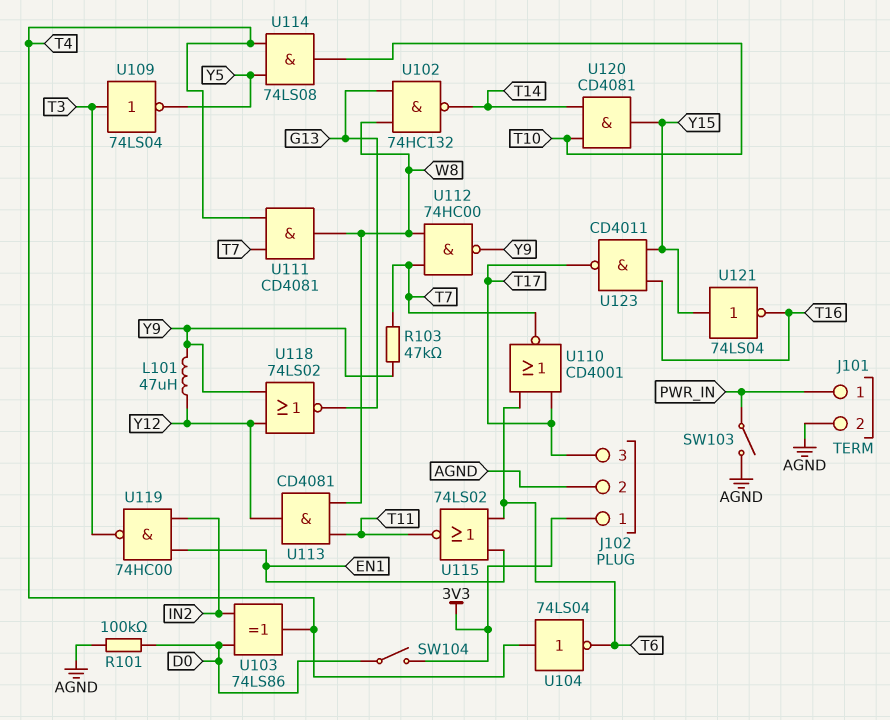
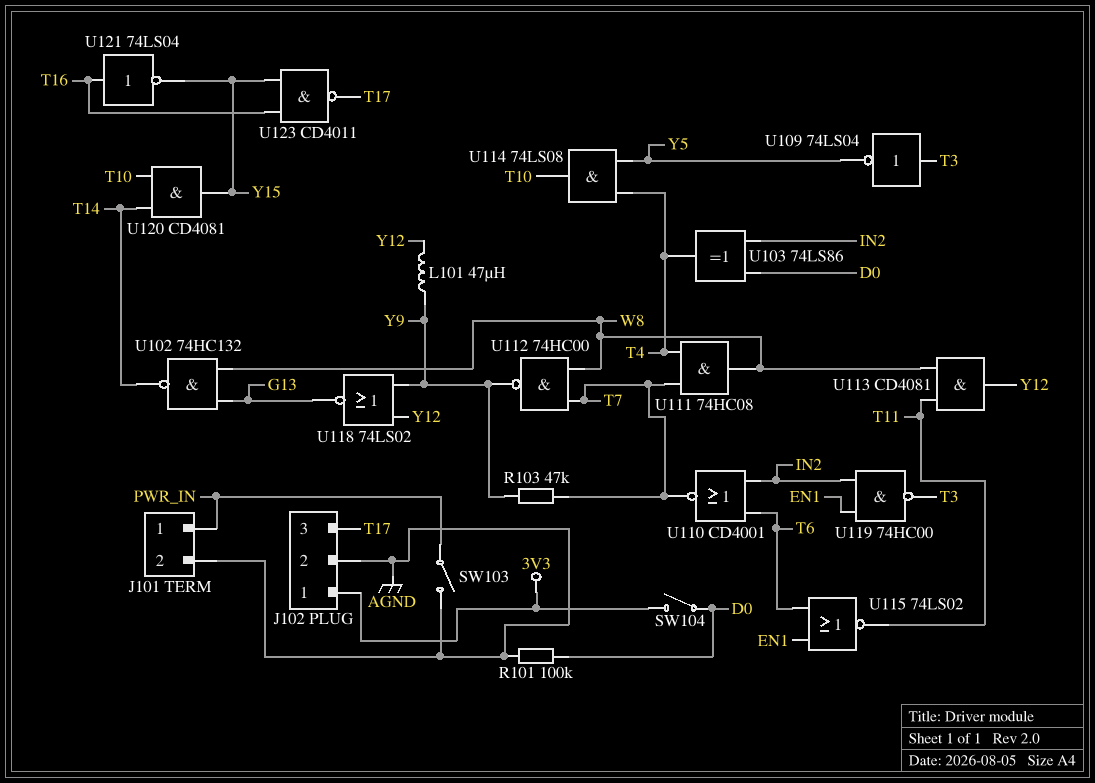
U104: NOT 74LS04 (in T4, out T6) -> none
U110: NOR CD4001 (in T6, in T17, out T7) -> NOR CD4001 (in IN2, in T6, out T7)
U111: AND CD4081 (in T4, in T7, out W8) -> AND 74HC08 (in T4, in T7, out W8)
U121: NOT 74LS04 (in Y15, out T16) -> NOT 74LS04 (in T16, out Y15)

